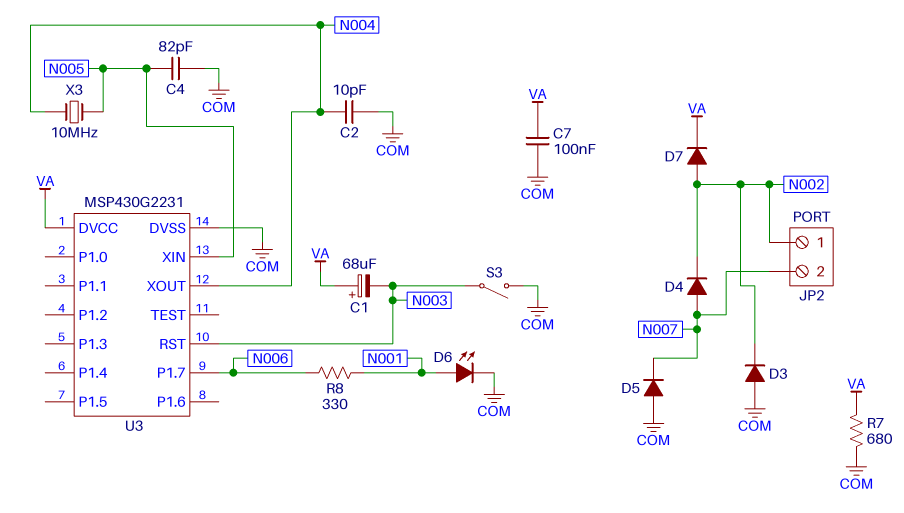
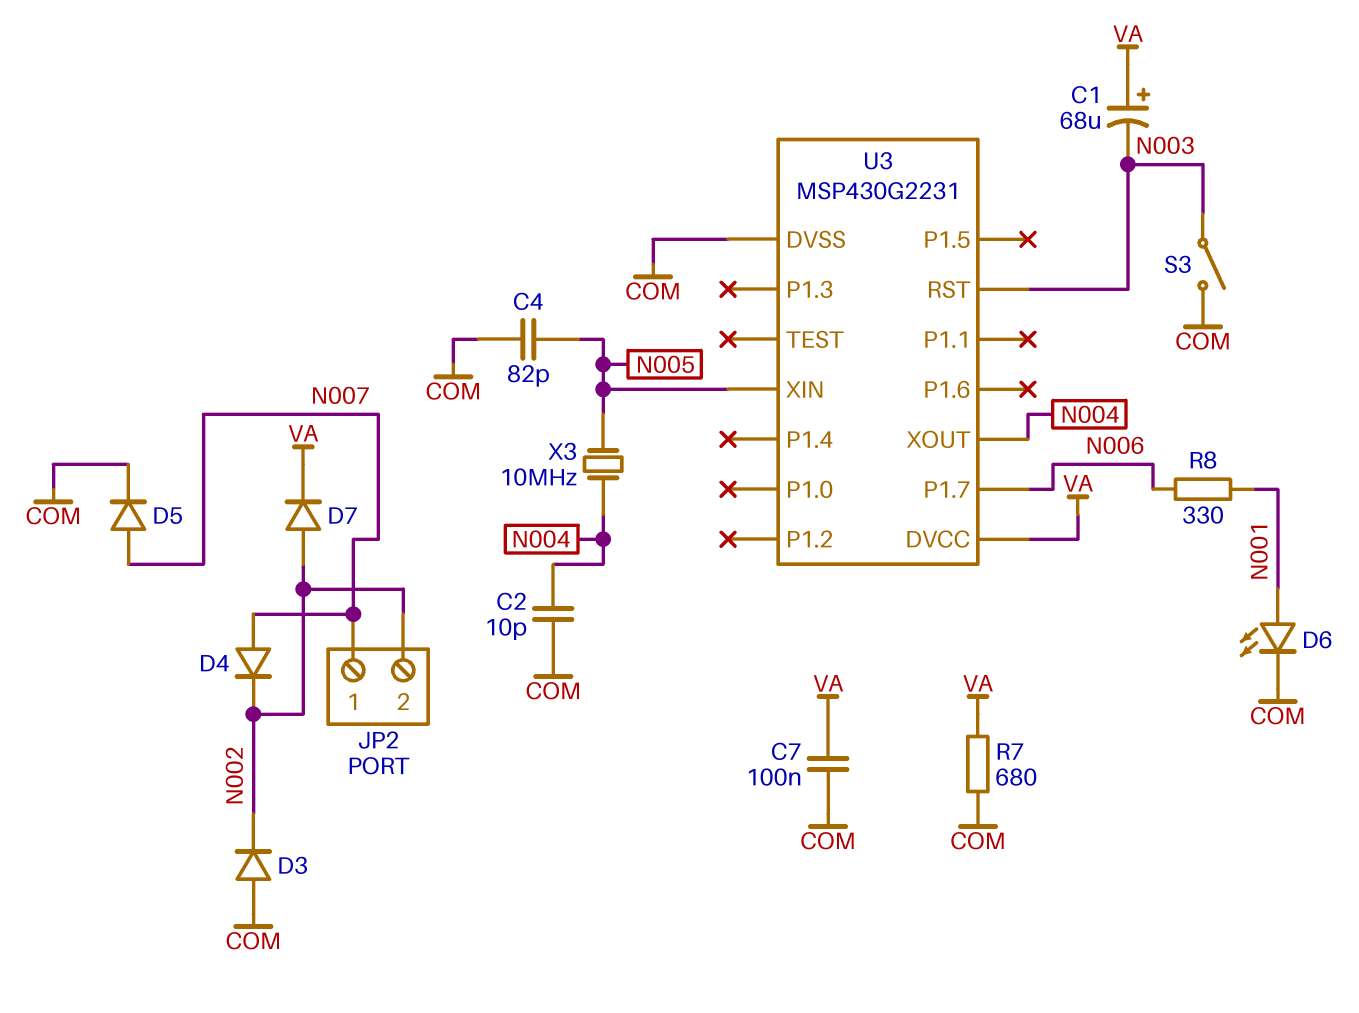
D5: diode (A COM, K N007) -> diode (A N007, K COM)
JP2 pin 1: N002 -> N007
JP2 pin 2: N007 -> N002

